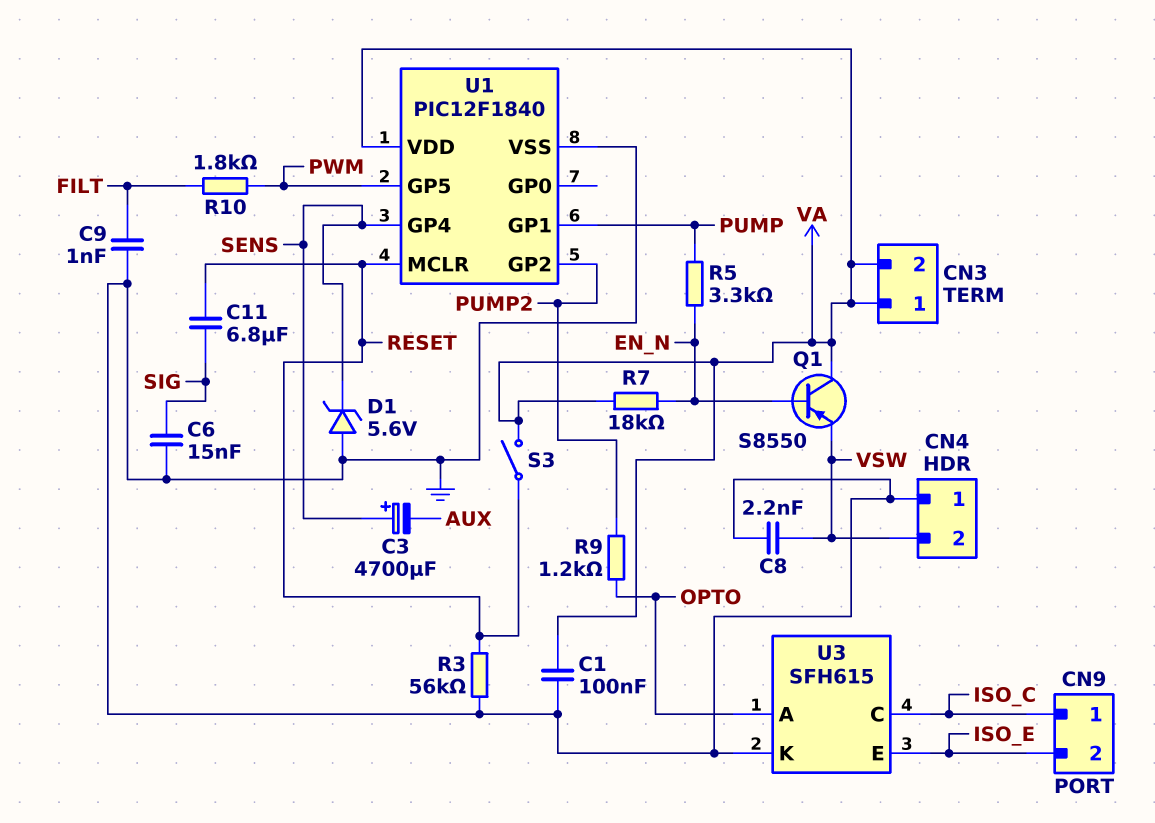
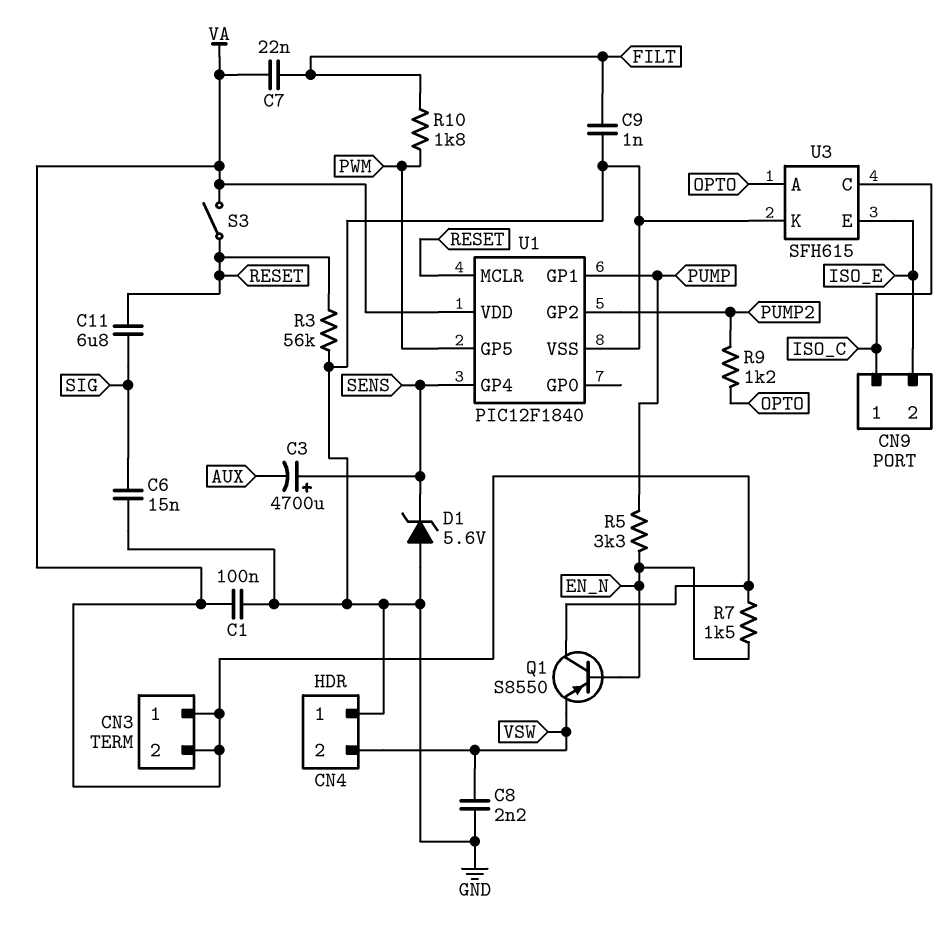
C7: none -> 22nF (FILT, VA)
R7: 18k (EN_N, VA) -> 1.5k (EN_N, VA)

